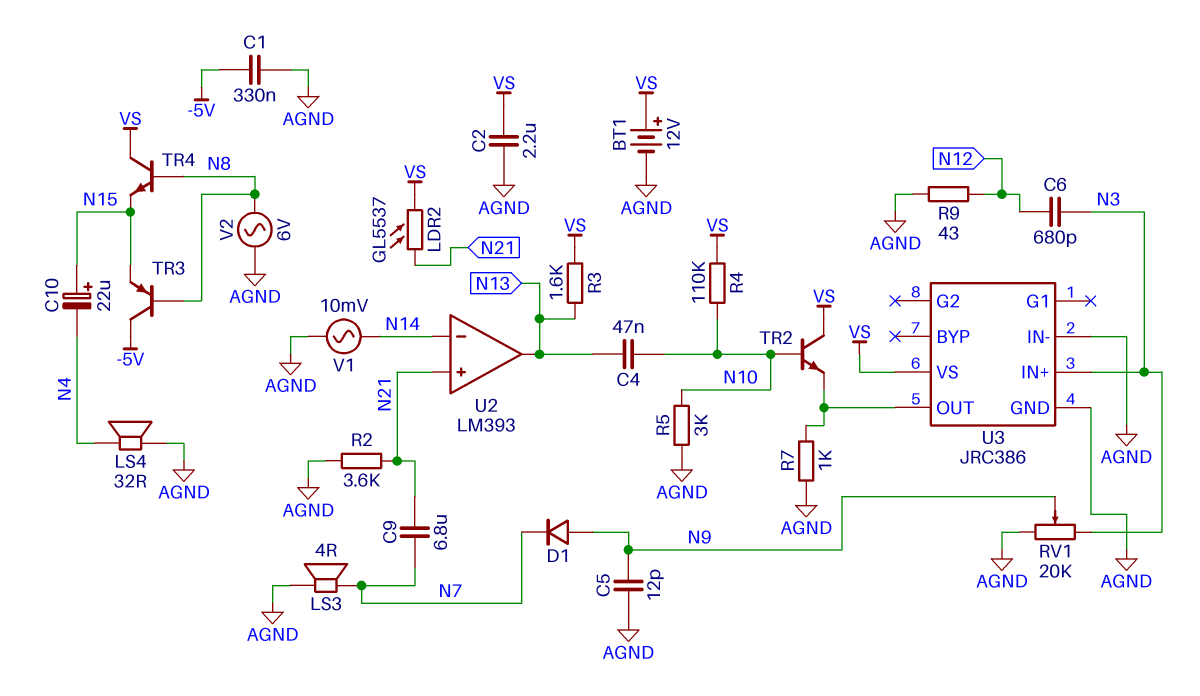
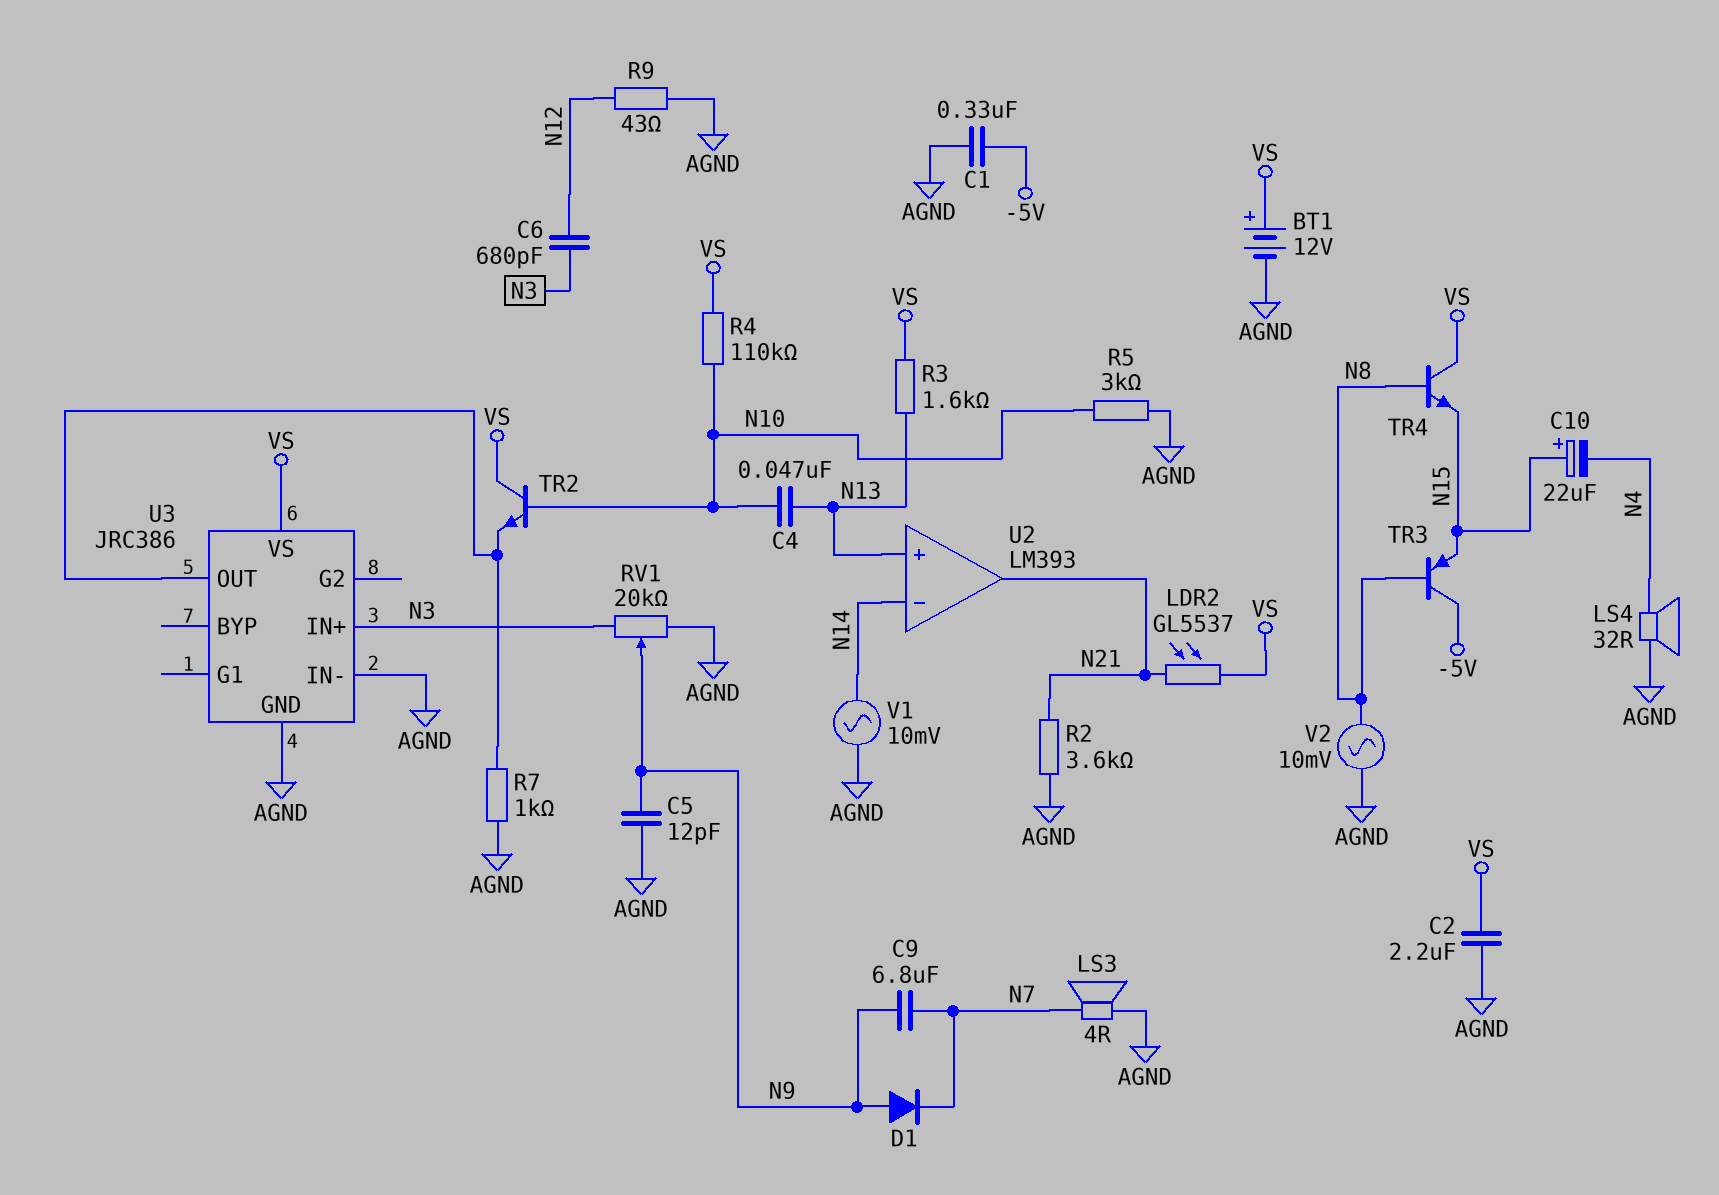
C9: 6.8uF (N7, N21) -> 6.8uF (N7, N9)
U2 pin in+: N21 -> N13
U2 pin out: N13 -> N21
V2: AC 6V (AGND, N8) -> AC 10mV (AGND, N8)

